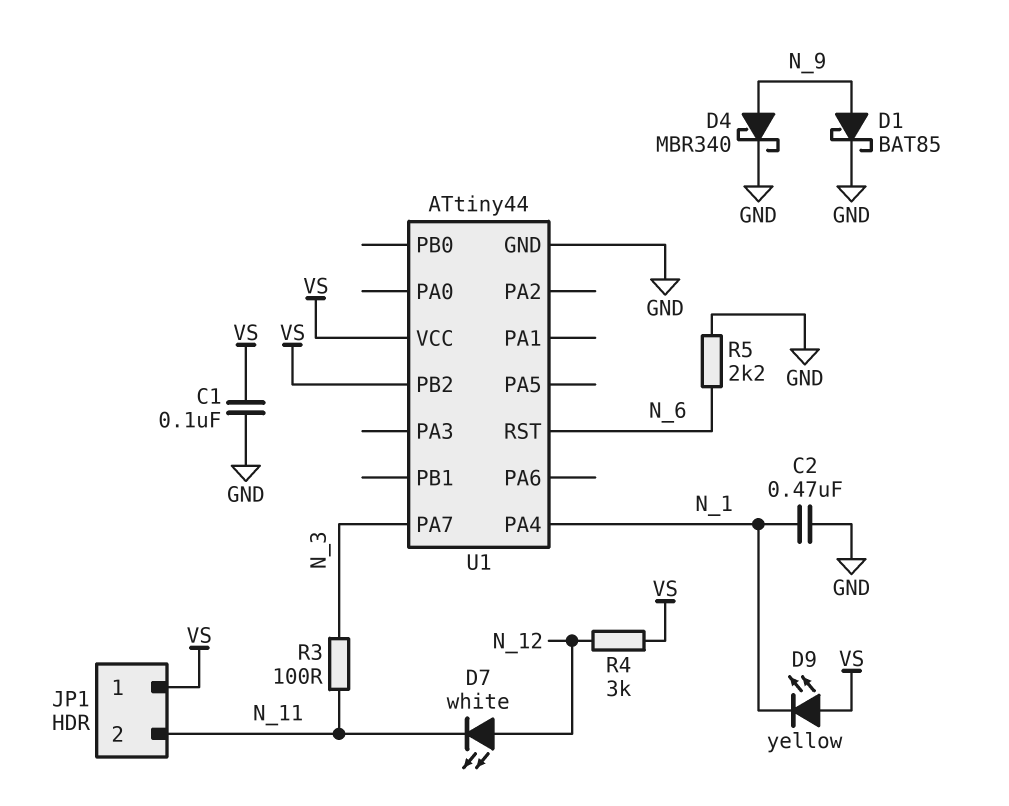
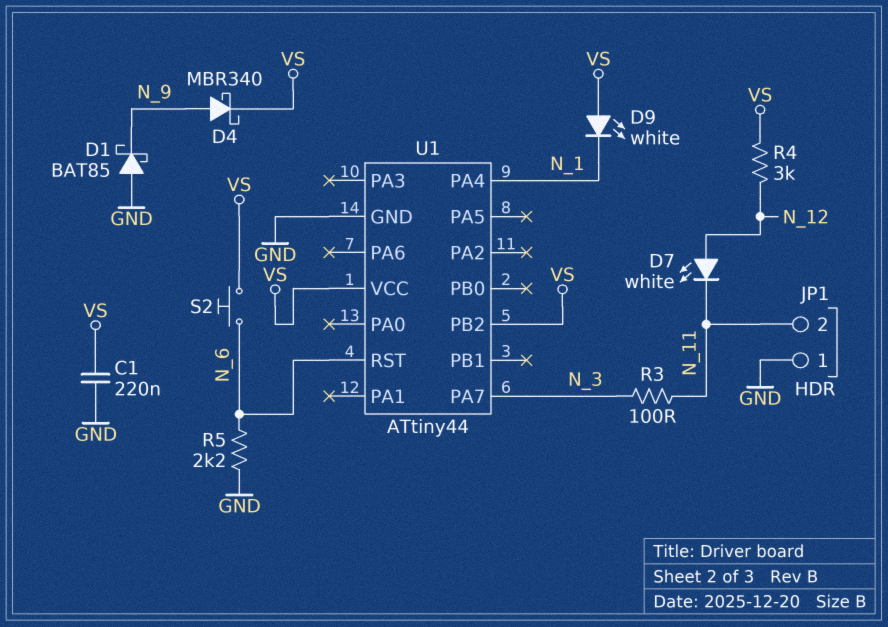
C1: 100nF (GND, VS) -> 220nF (GND, VS)
C2: 470nF (GND, N_1) -> none
D1: schottky BAT85 (A N_9, K GND) -> schottky BAT85 (A GND, K N_9)
D4: schottky MBR340 (A N_9, K GND) -> schottky MBR340 (A N_9, K VS)
D9: LED yellow (A VS, K N_1) -> LED white (A VS, K N_1)
JP1 pin 1: VS -> GND
S2: none -> button (N_6, VS)

